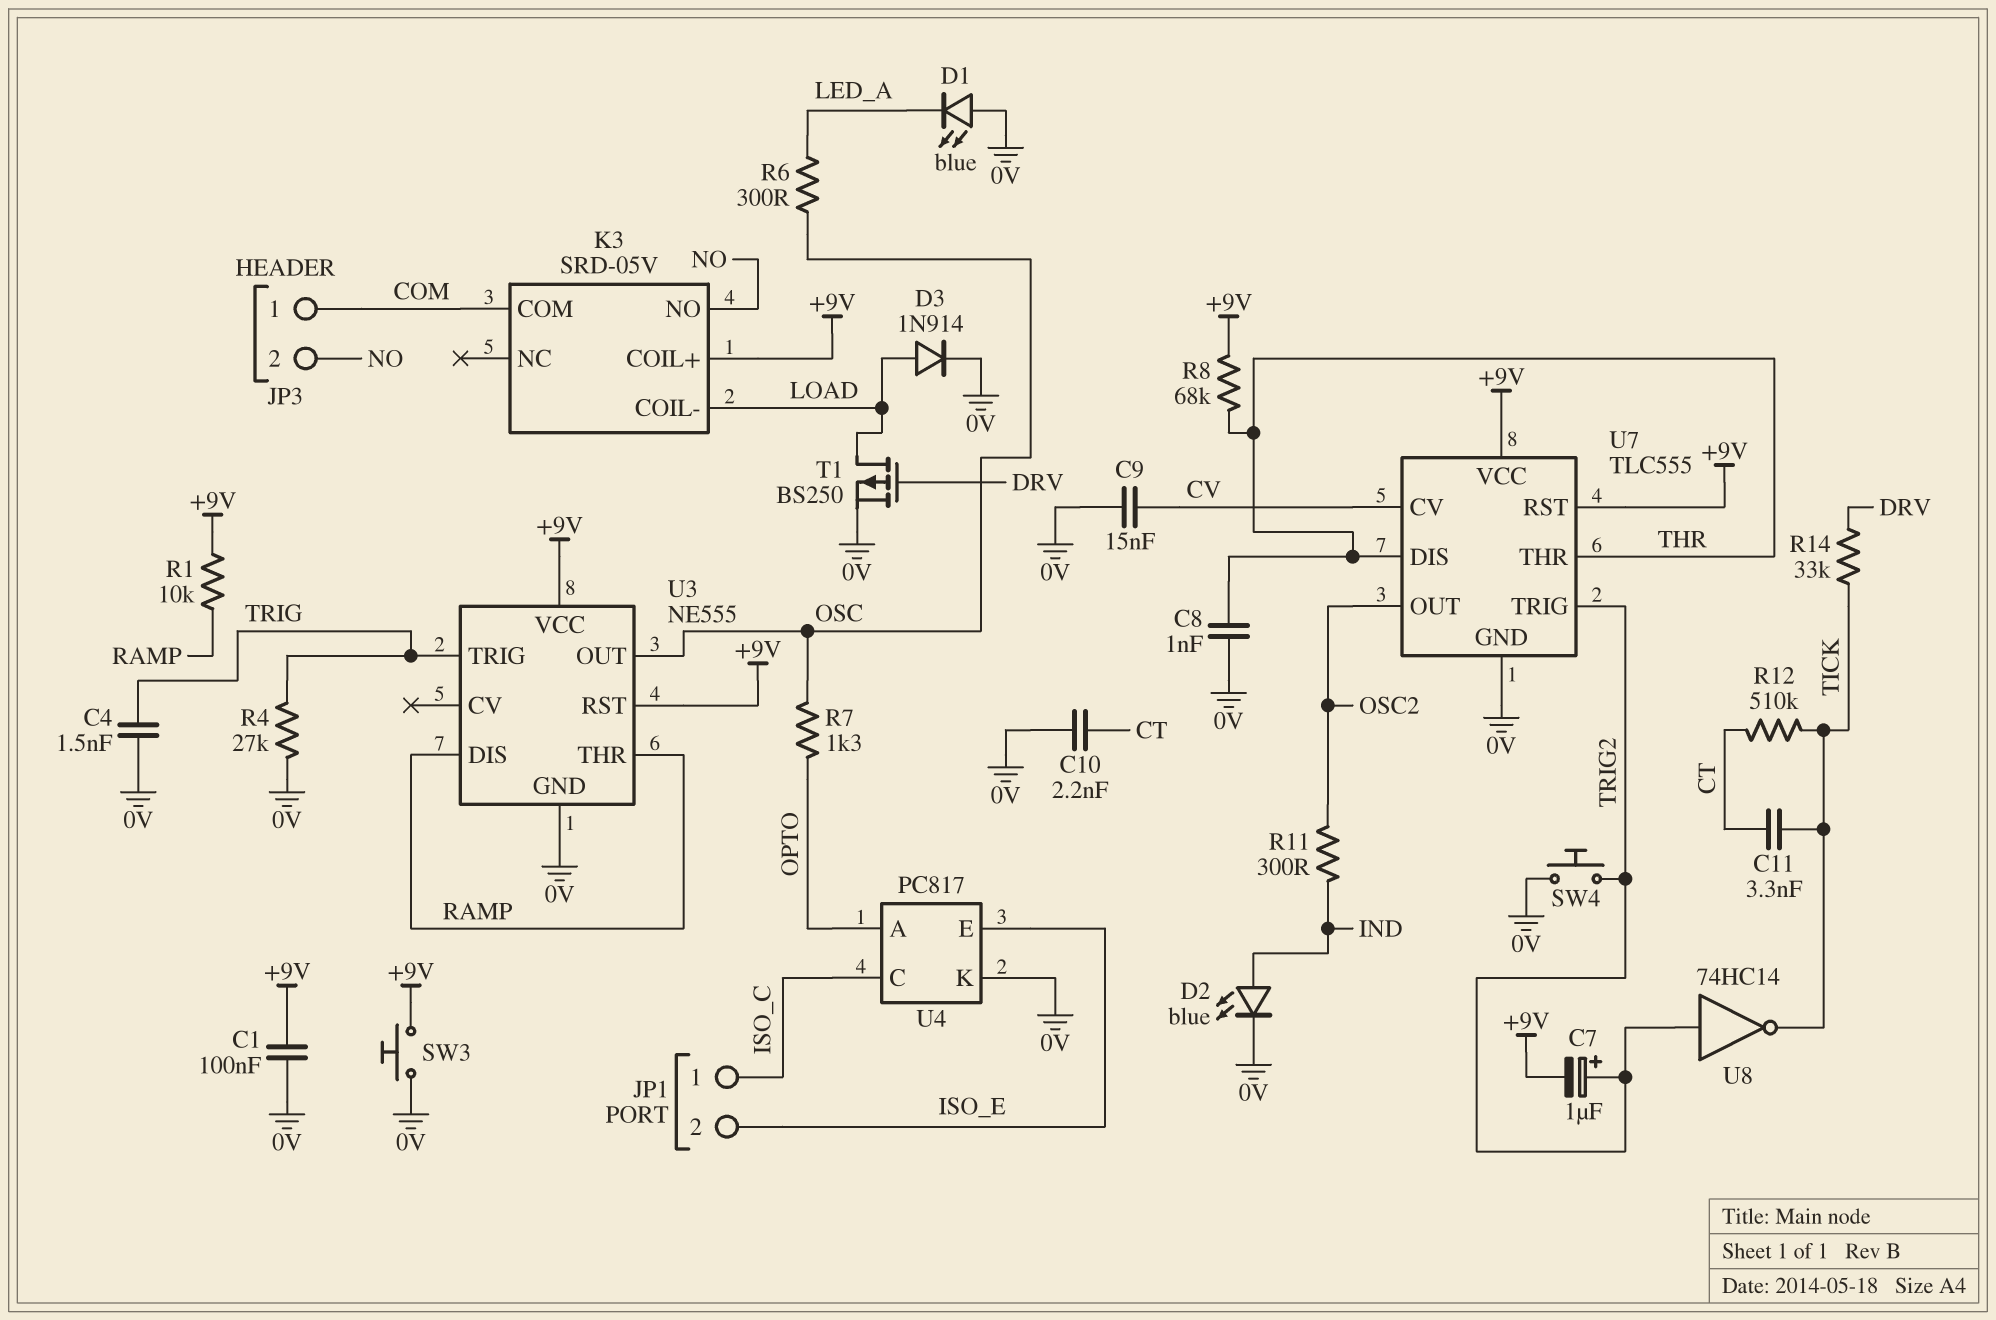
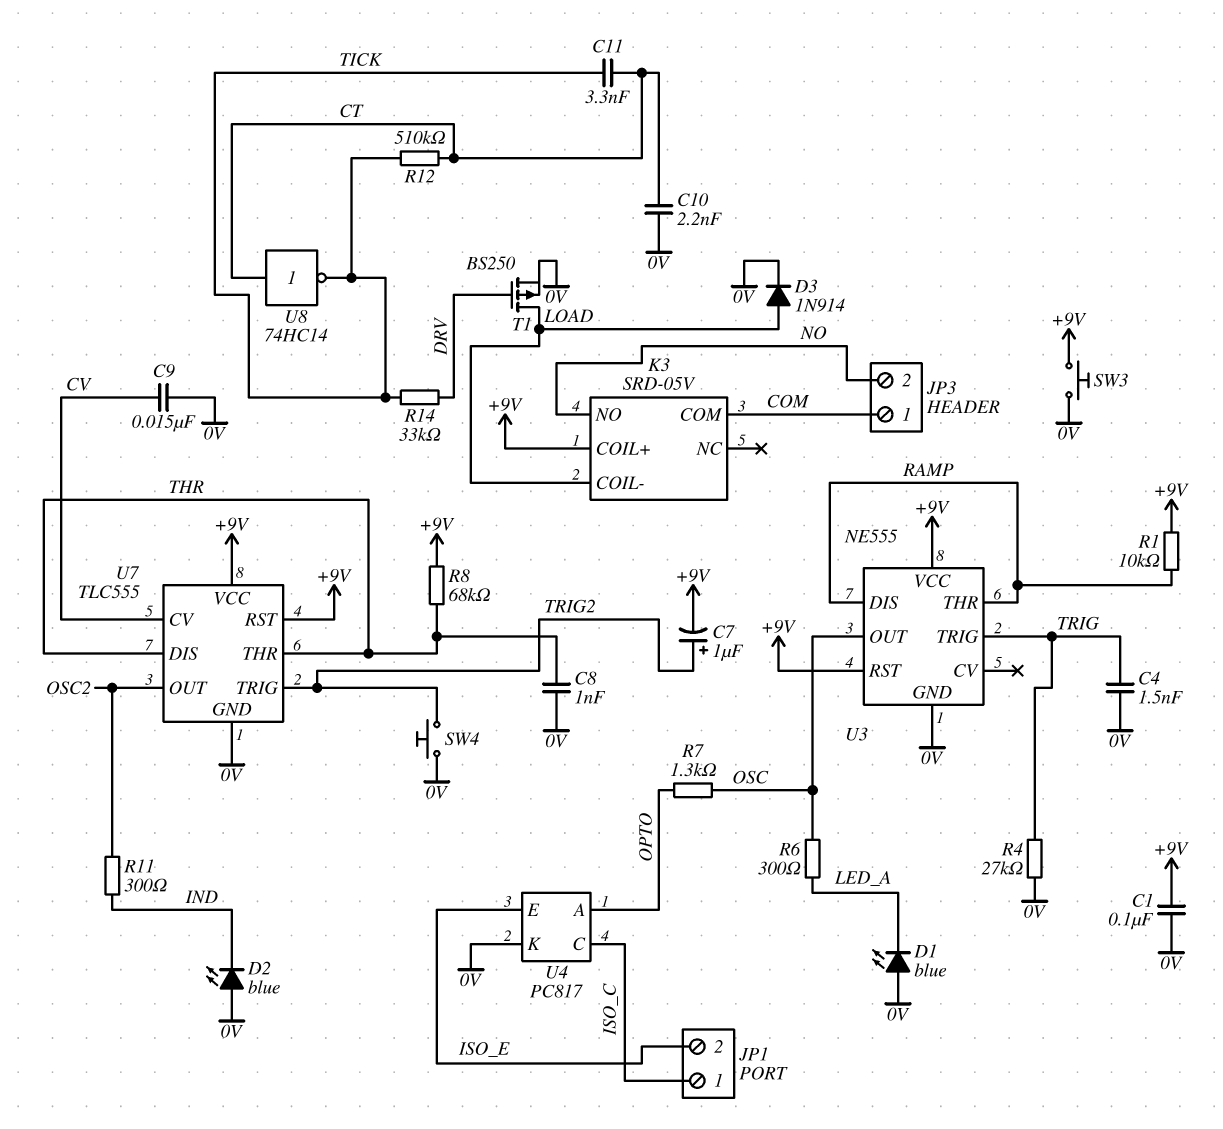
D2: LED blue (A IND, K 0V) -> LED blue (A 0V, K IND)
U8: NOT 74HC14 (in TRIG2, out TICK) -> NOT 74HC14 (in CT, out TICK)

